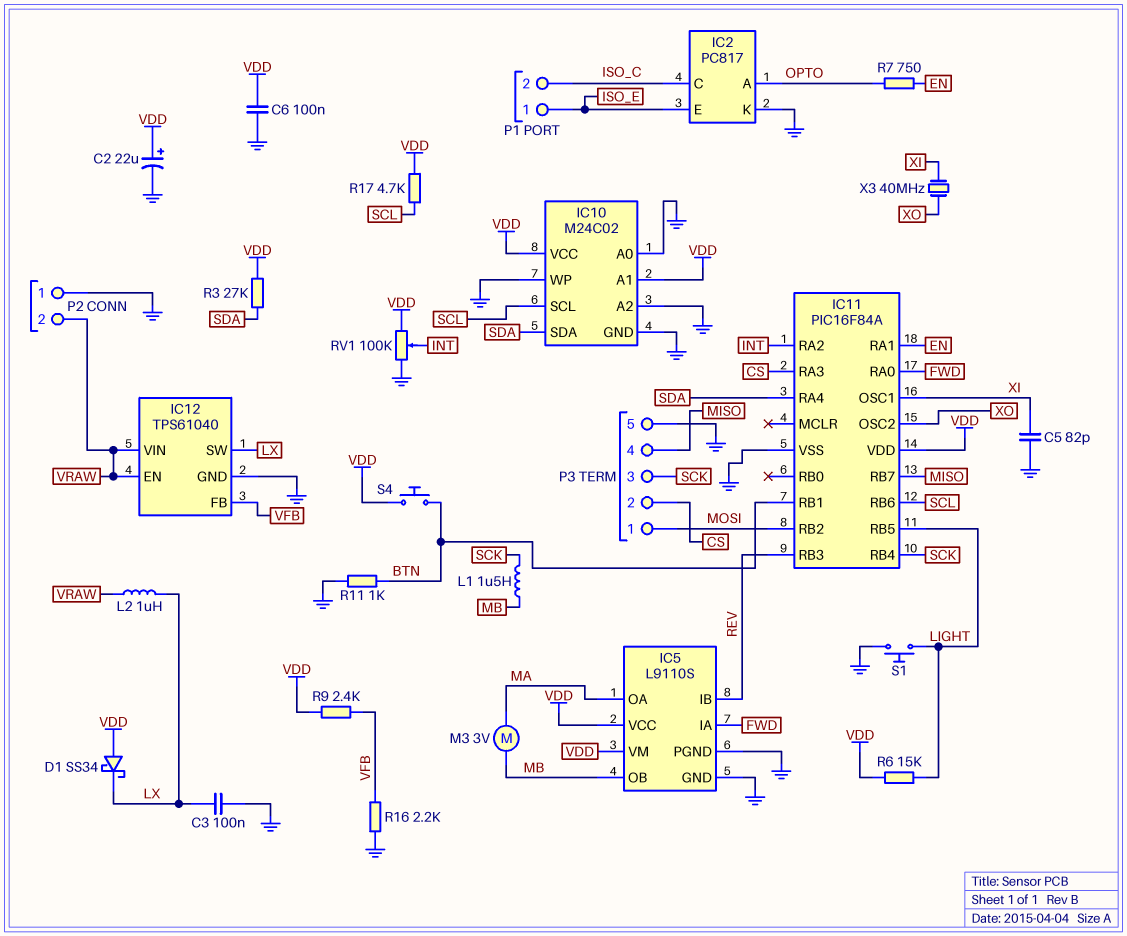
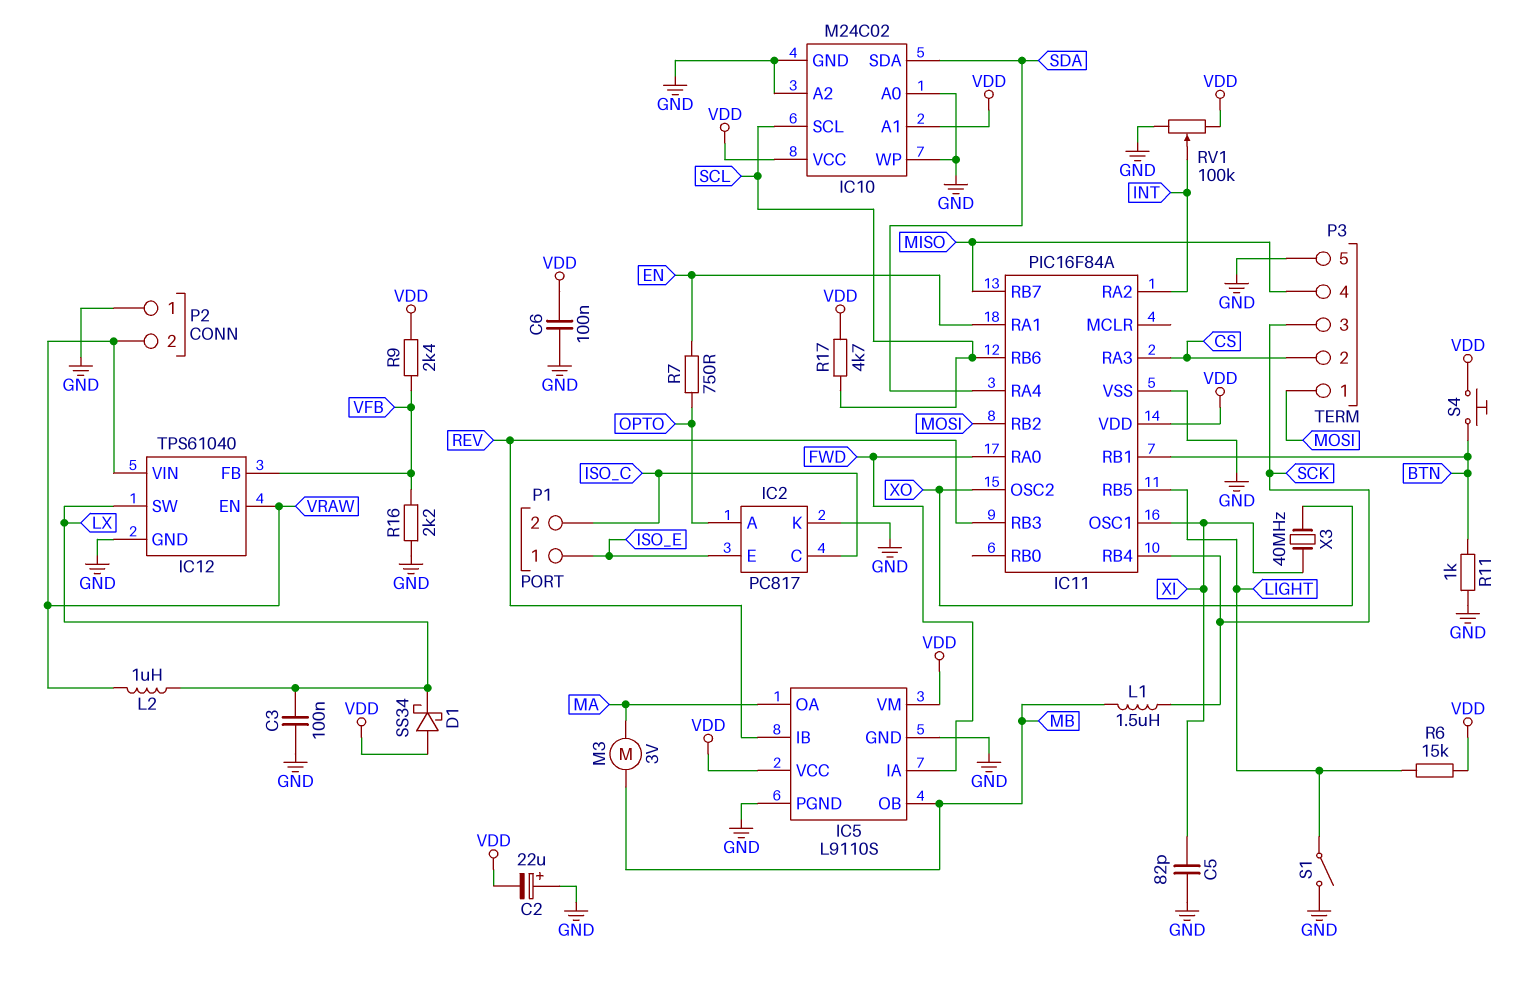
C2: 22uF (plus VDD, minus GND) -> 22uF (plus GND, minus VDD)
R3: 27k (SDA, VDD) -> none
S1: button (GND, LIGHT) -> switch (GND, LIGHT)

